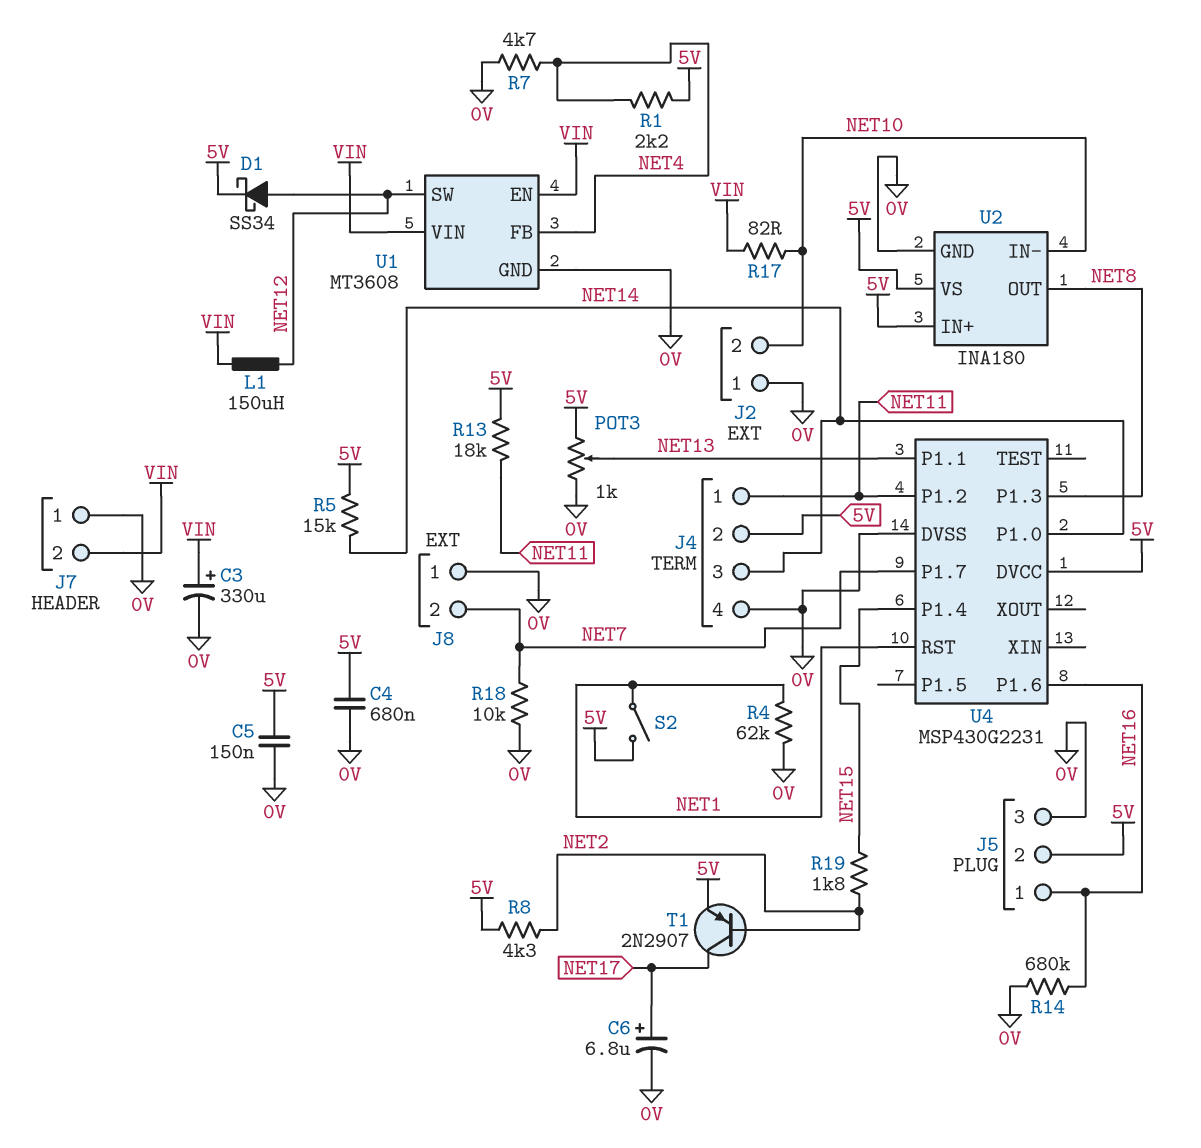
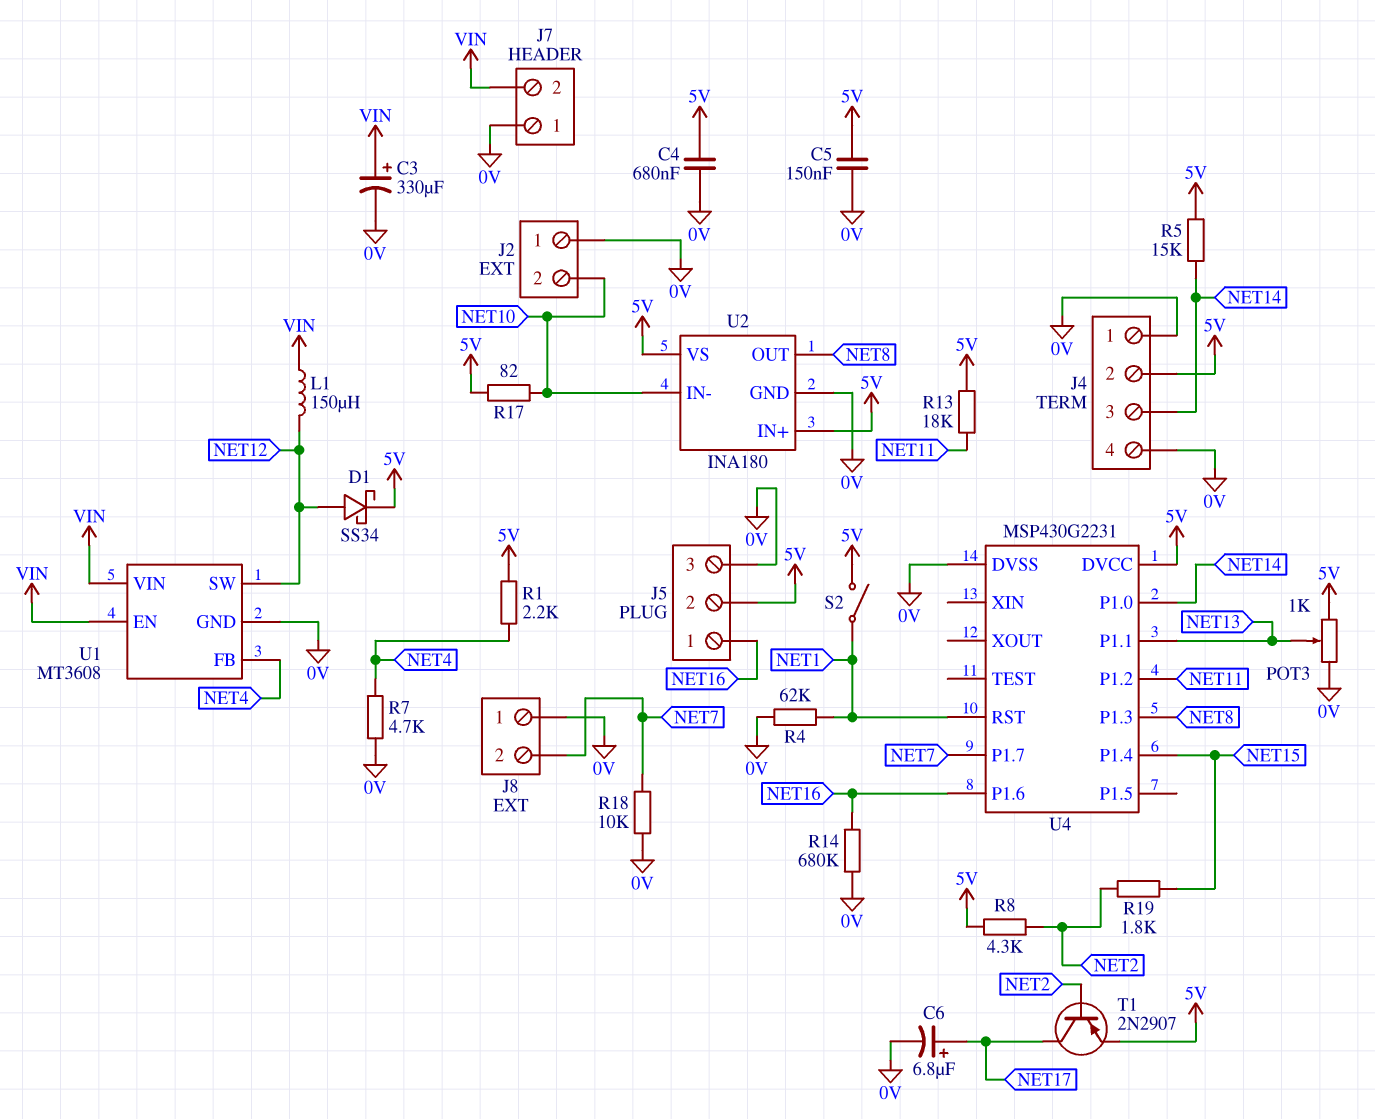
J4 pin 1: NET11 -> 0V
R17: 82 (NET10, VIN) -> 82 (5V, NET10)

